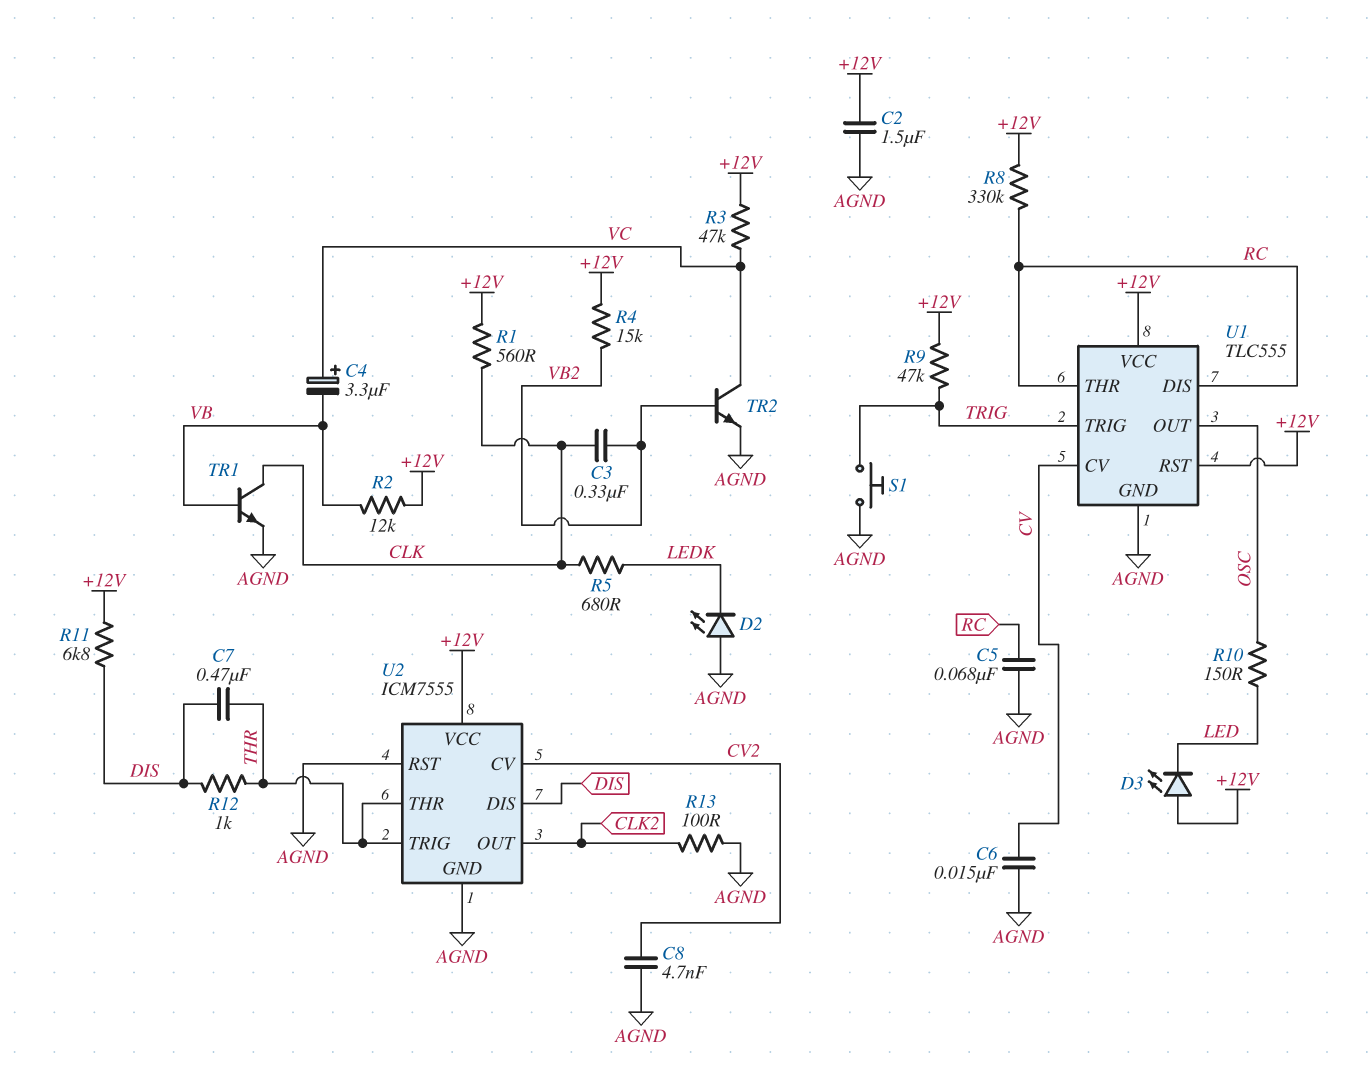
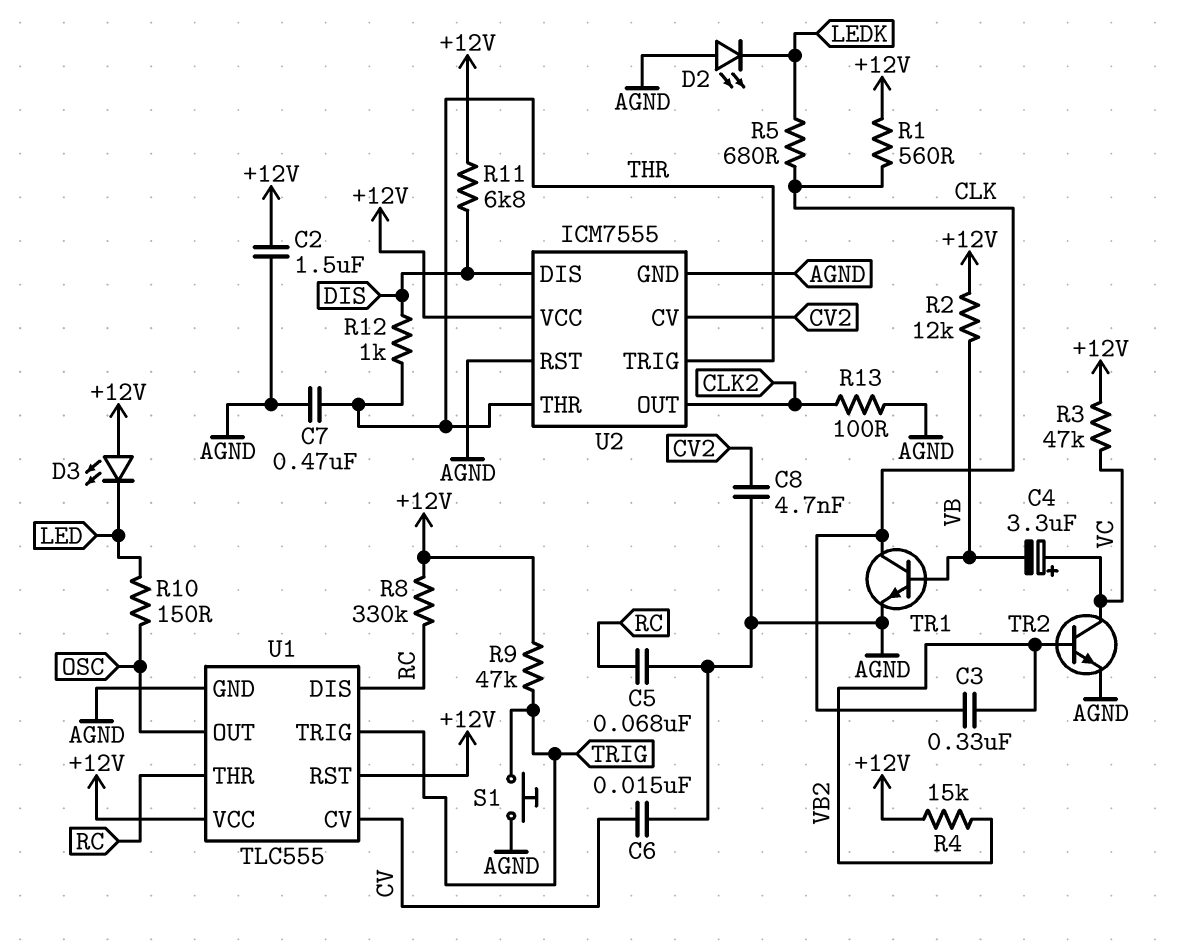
C7: 470nF (DIS, THR) -> 470nF (AGND, THR)

